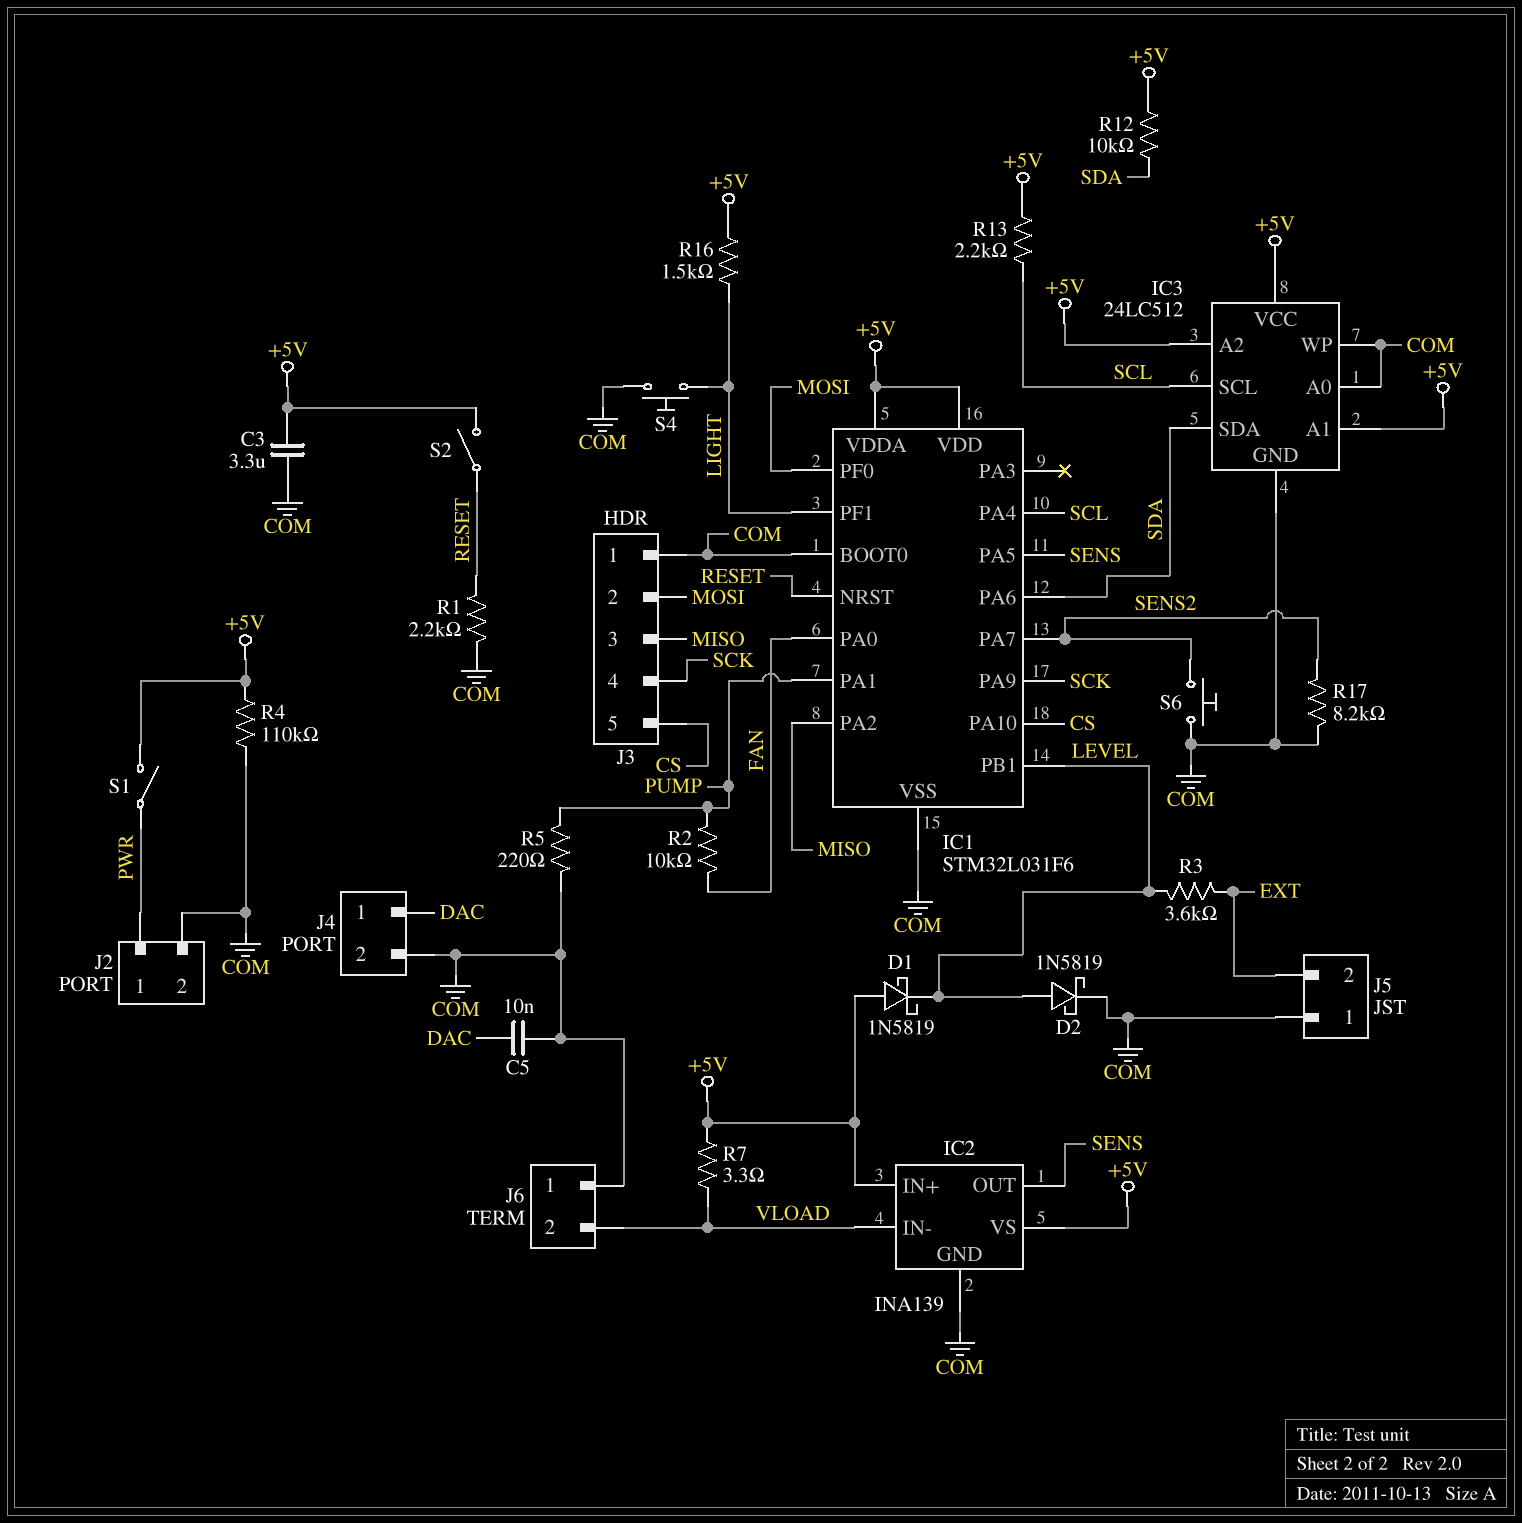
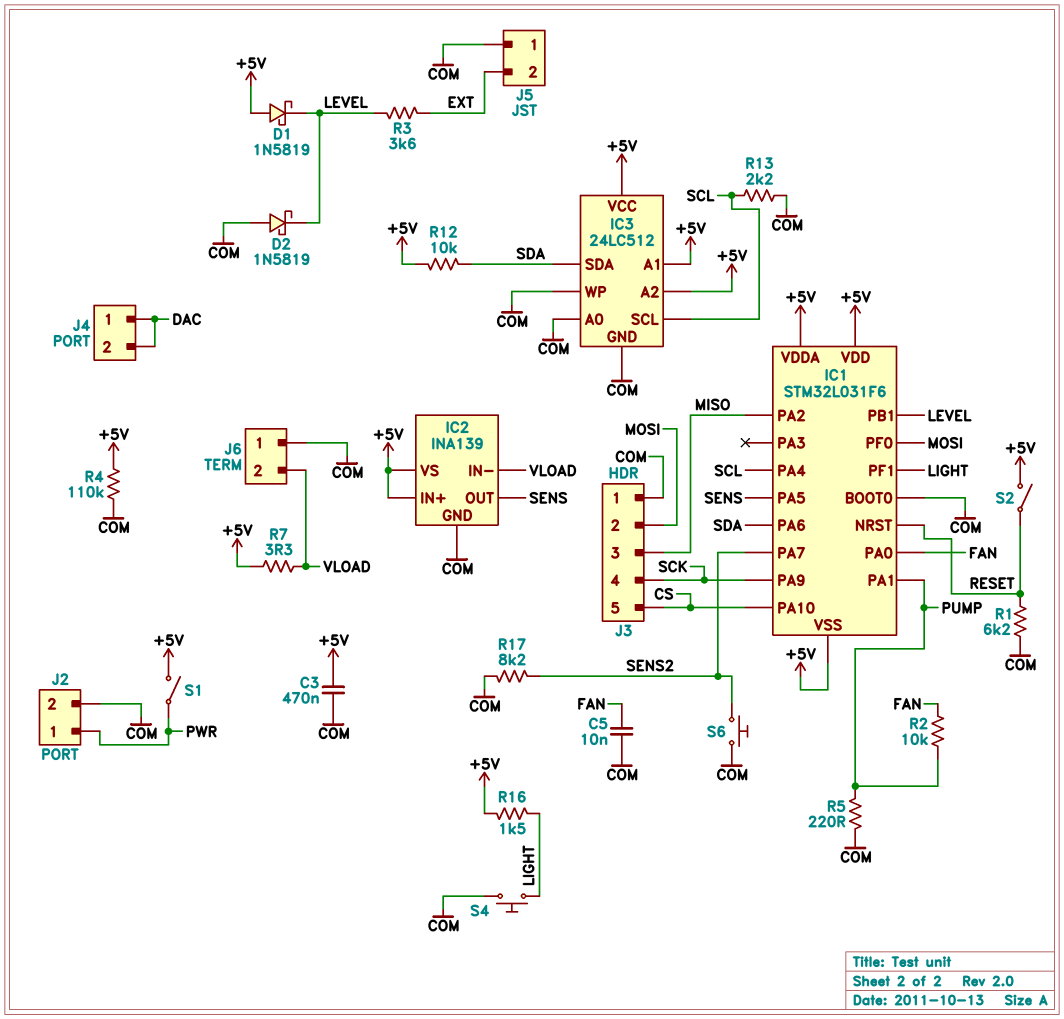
C3: 3.3uF (+5V, COM) -> 470nF (+5V, COM)
C5: 10nF (COM, DAC) -> 10nF (COM, FAN)
D2: schottky 1N5819 (A LEVEL, K COM) -> schottky 1N5819 (A COM, K LEVEL)
IC1 pin VSS: COM -> +5V
J4 pin 2: COM -> DAC
R1: 2.2k (COM, RESET) -> 6.2k (COM, RESET)
R13: 2.2k (+5V, SCL) -> 2.2k (COM, SCL)

